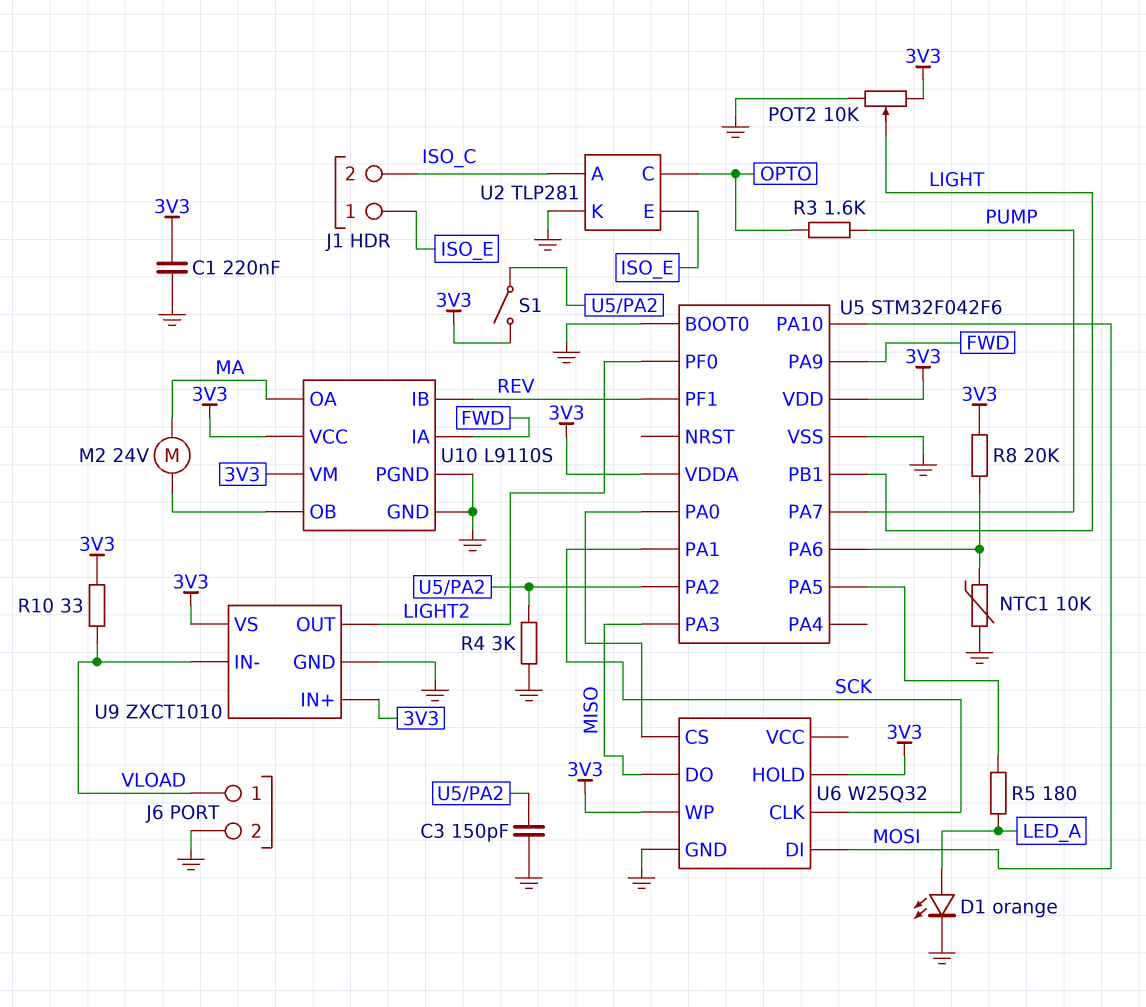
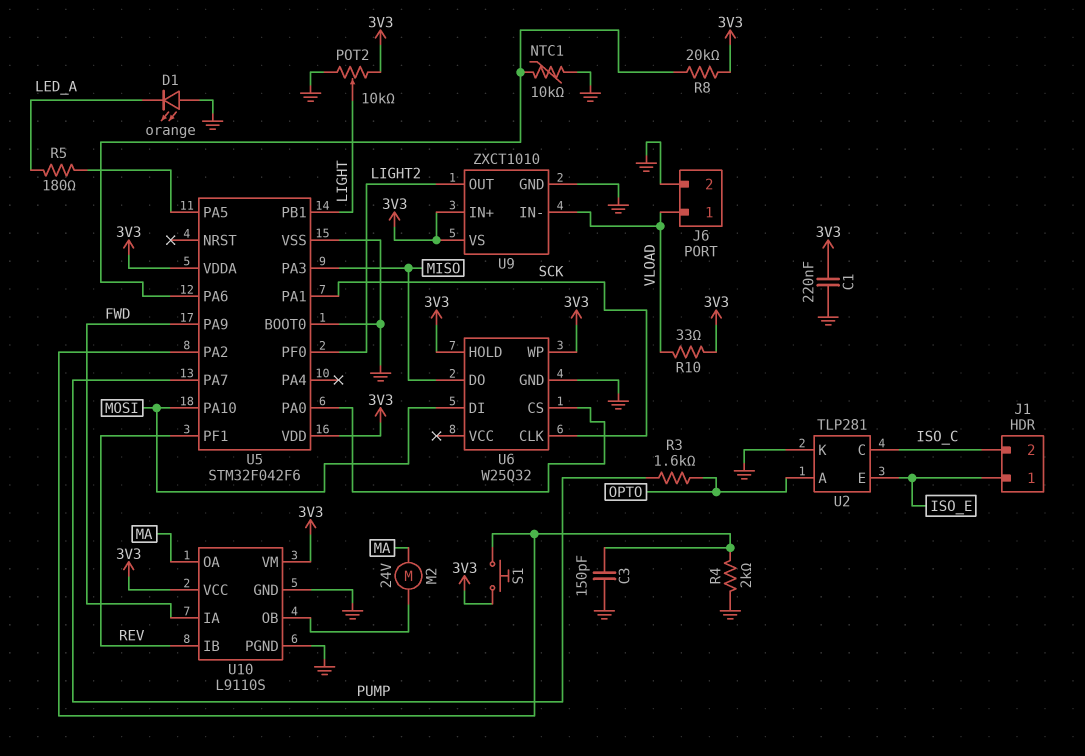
D1: LED orange (A LED_A, K GND) -> LED orange (A GND, K LED_A)
R4: 3k (GND, U5/PA2) -> 2k (GND, U5/PA2)
S1: switch (3V3, U5/PA2) -> button (3V3, U5/PA2)
U2 pin A: ISO_C -> OPTO
U2 pin C: OPTO -> ISO_C

